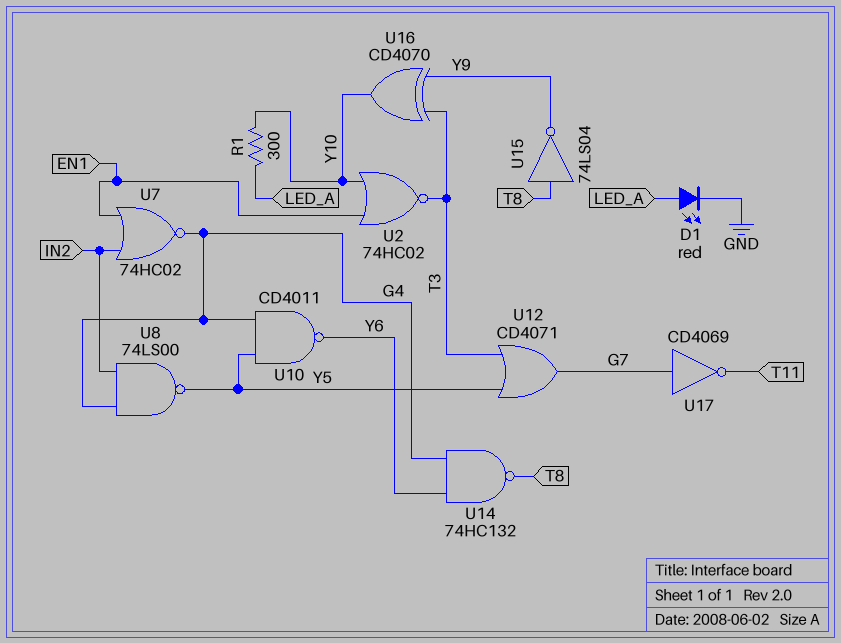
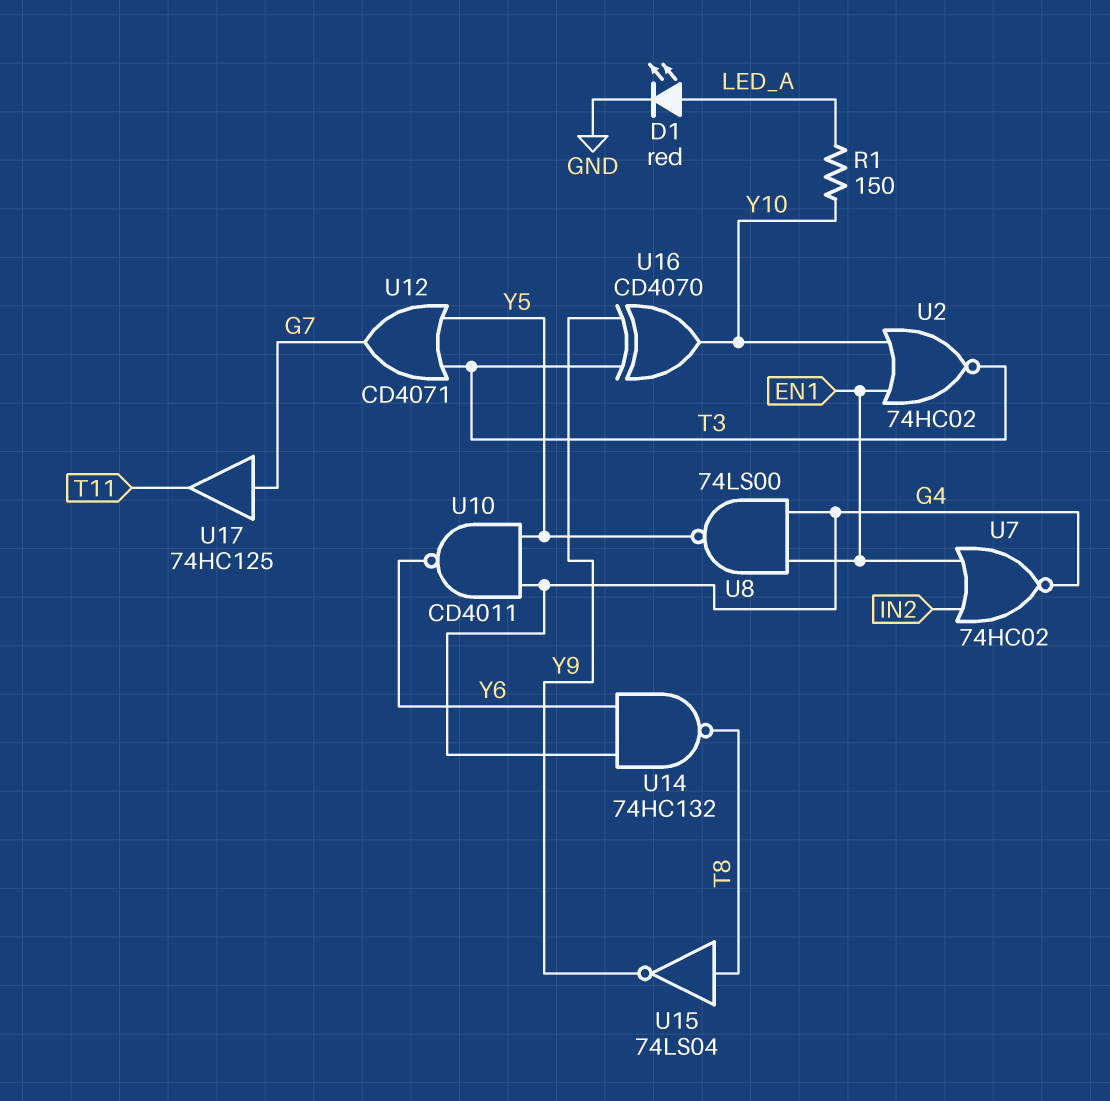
R1: 300 (LED_A, Y10) -> 150 (LED_A, Y10)
U8: NAND 74LS00 (in G4, in IN2, out Y5) -> NAND 74LS00 (in EN1, in G4, out Y5)
U17: NOT CD4069 (in G7, out T11) -> buffer 74HC125 (in G7, out T11)

